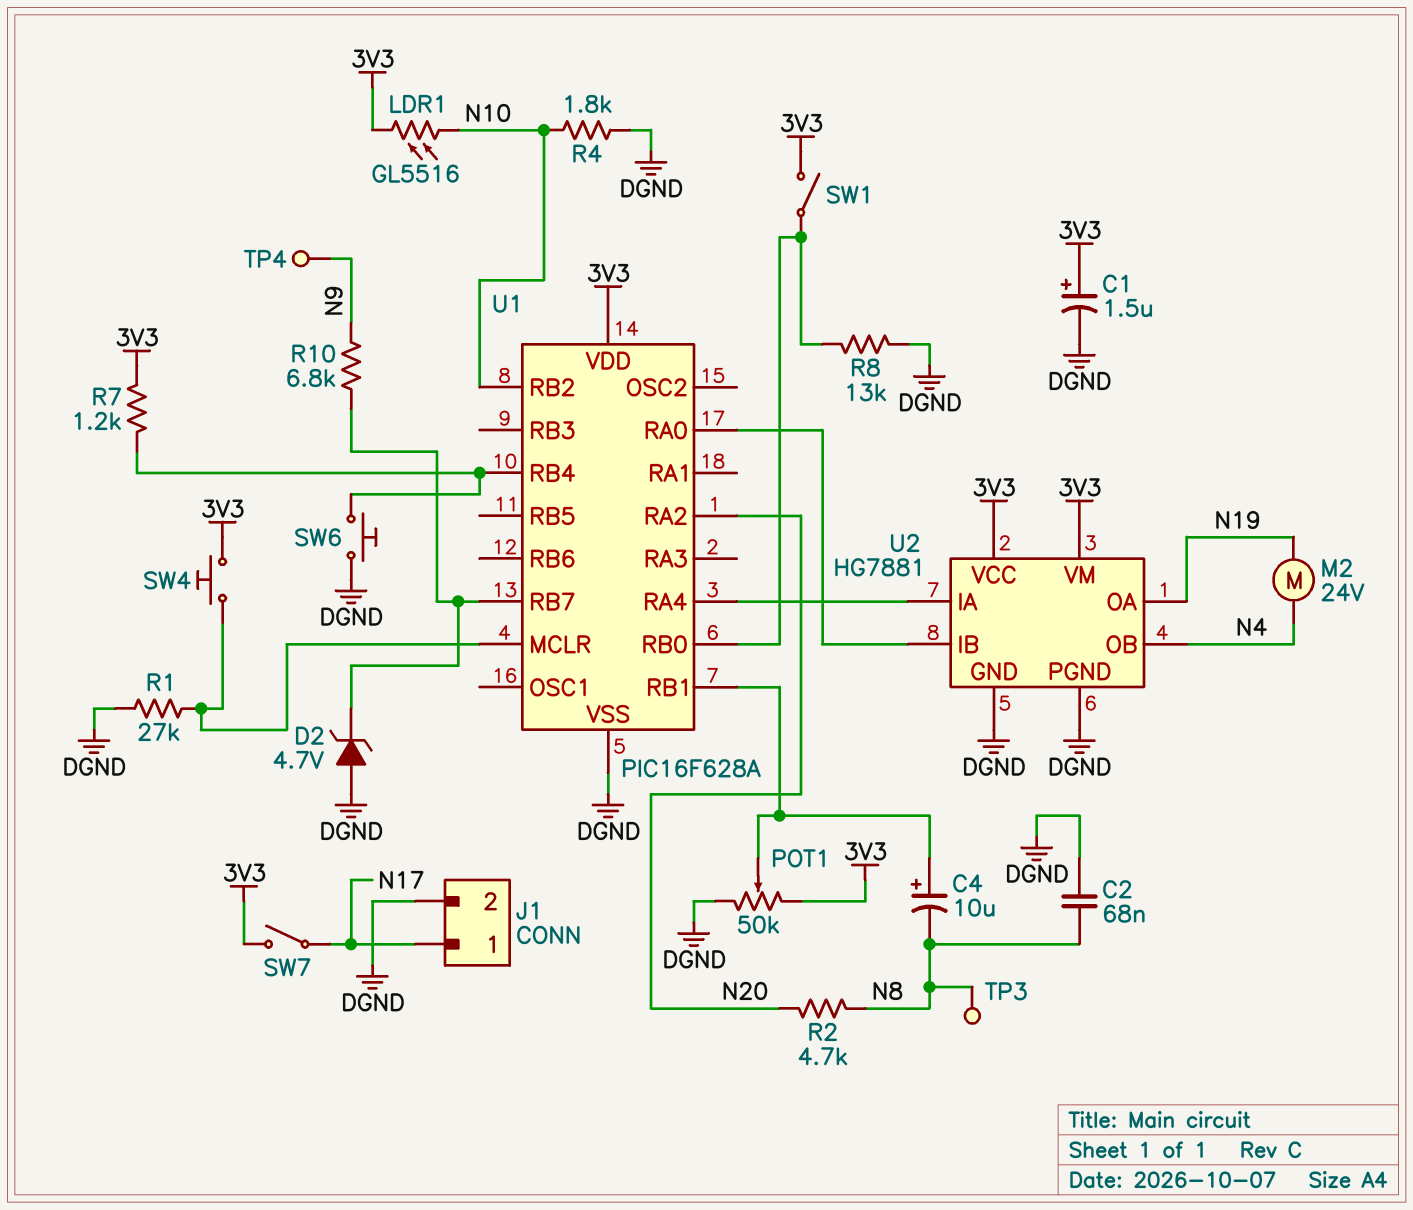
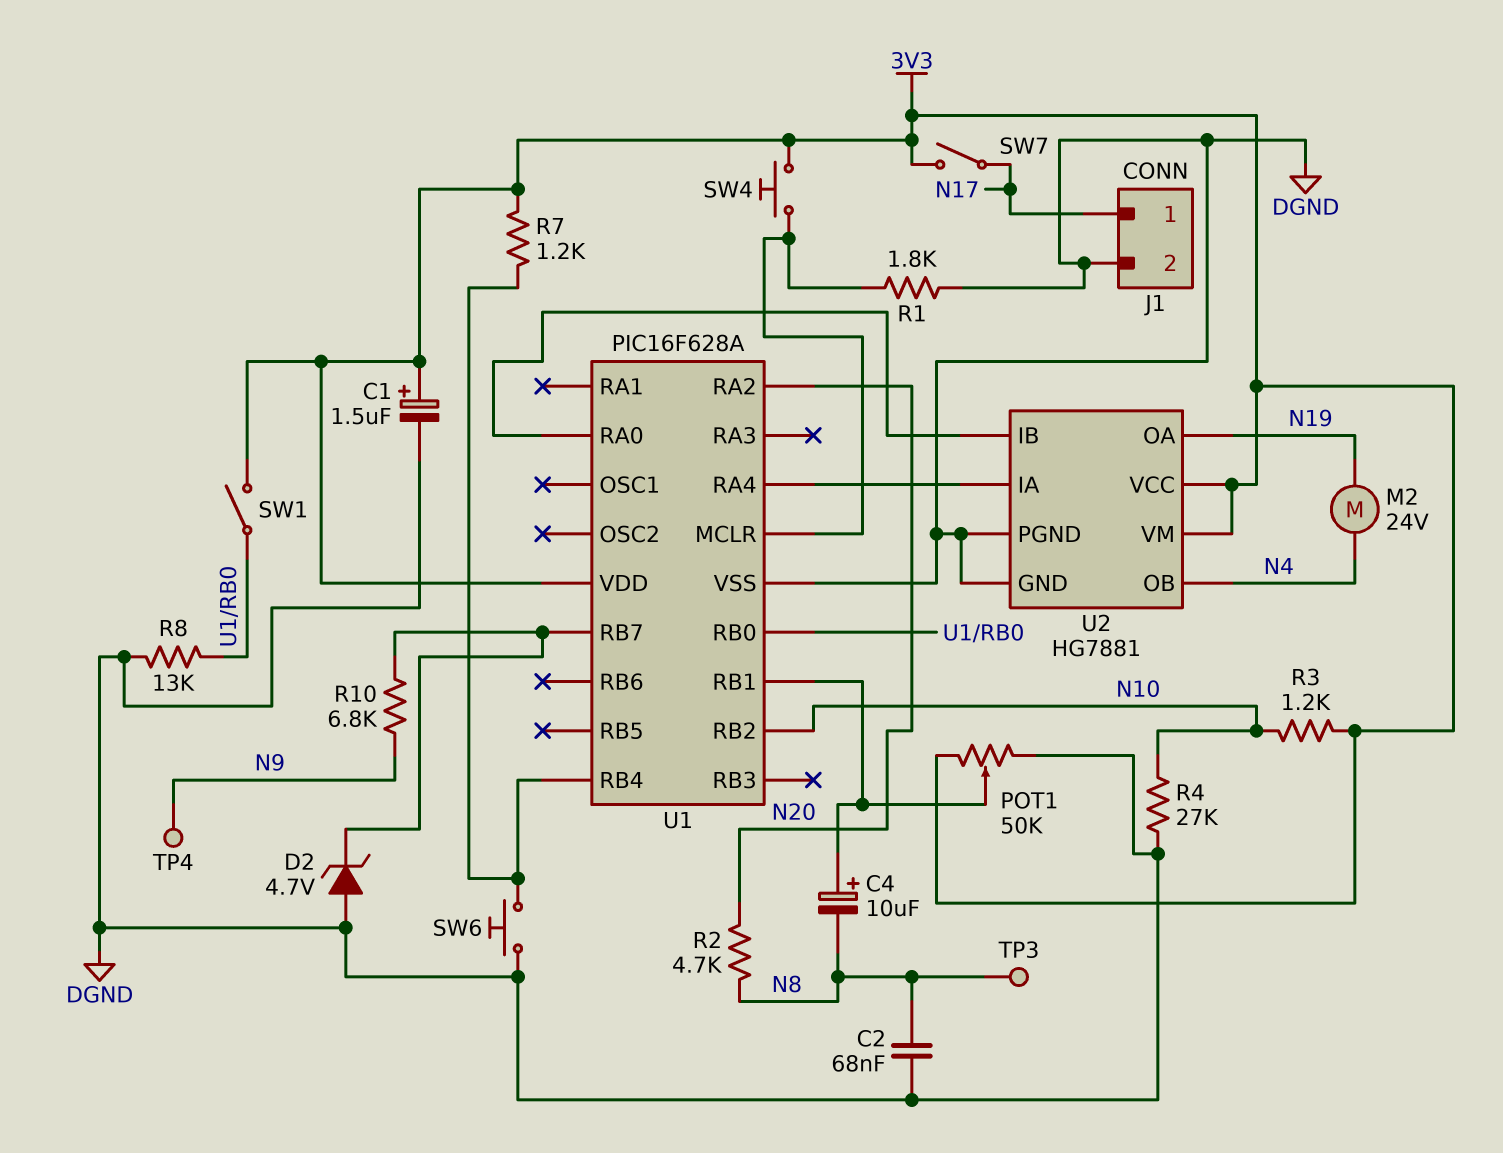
LDR1: GL5516 (3V3, N10) -> none
R1: 27k (DGND, U1/MCLR) -> 1.8k (DGND, U1/MCLR)
R3: none -> 1.2k (3V3, N10)
R4: 1.8k (DGND, N10) -> 27k (DGND, N10)

